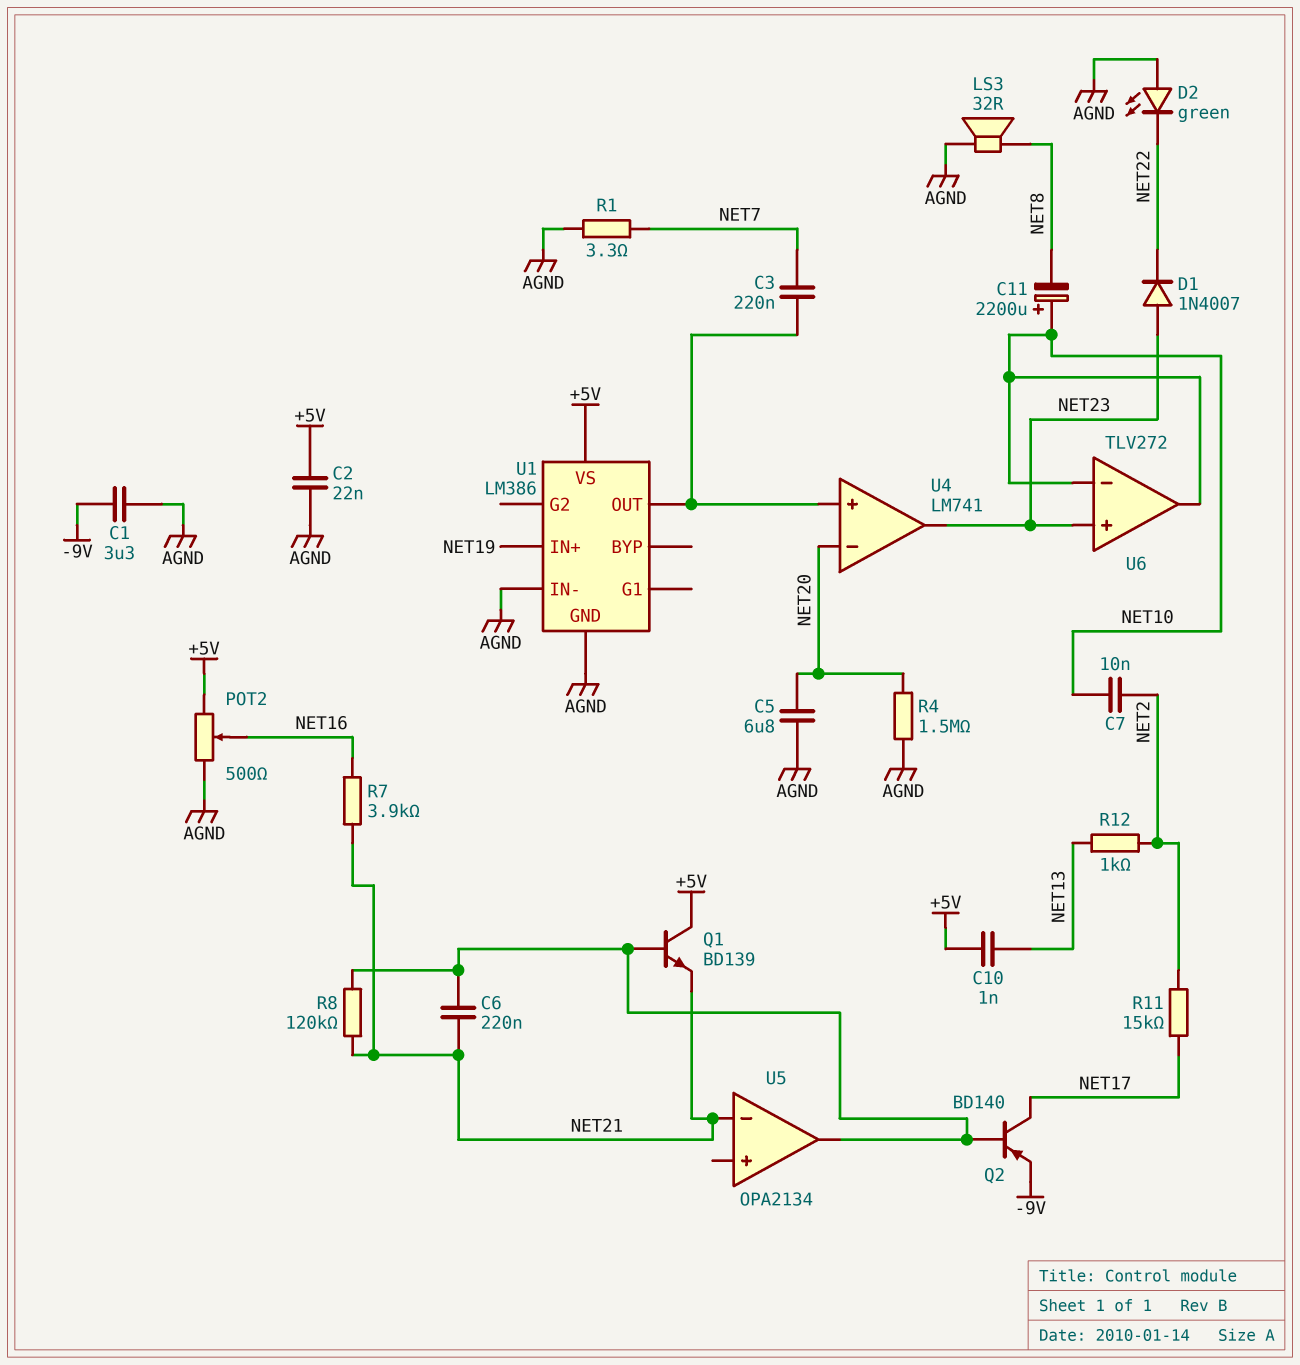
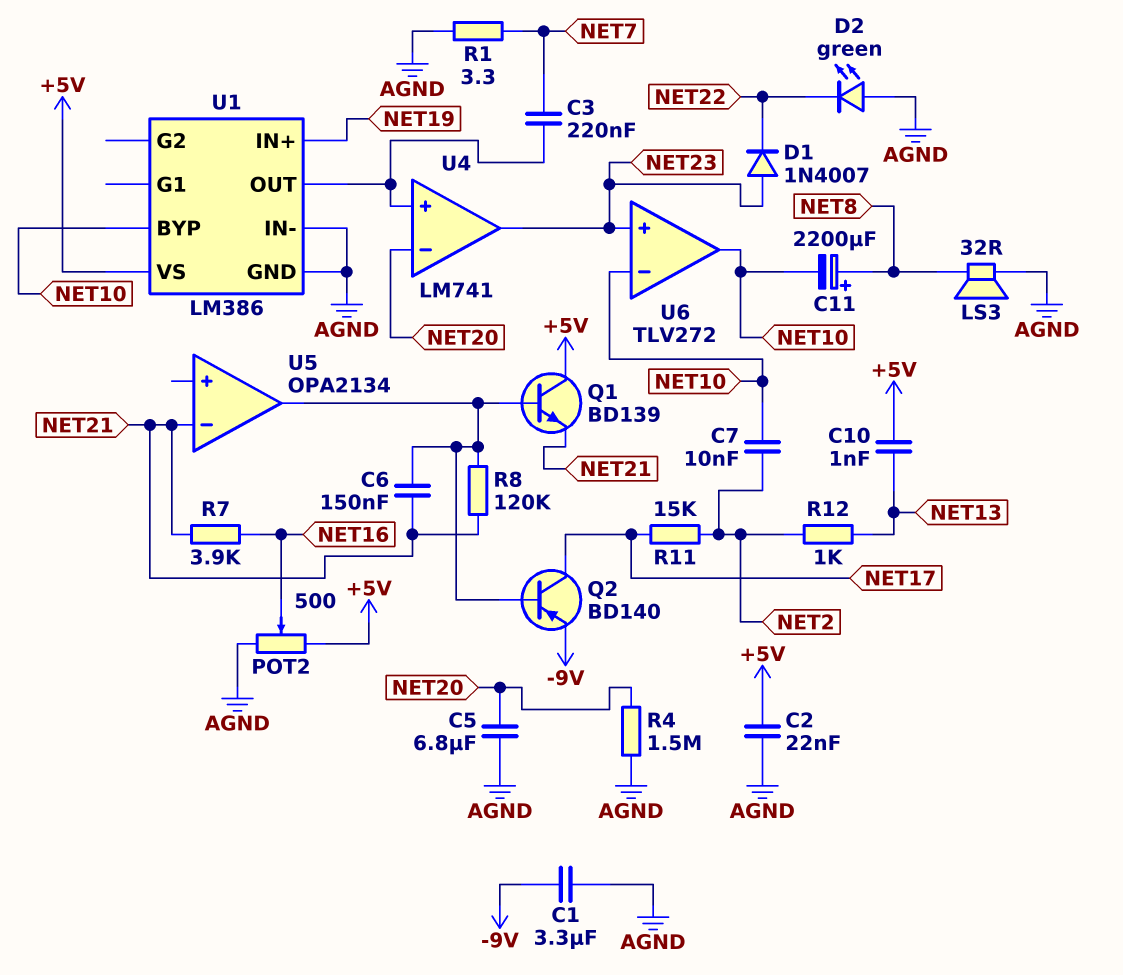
C6: 220nF (NET21, U5/out) -> 150nF (NET21, U5/out)
C11: 2200uF (plus NET10, minus NET8) -> 2200uF (plus NET8, minus NET10)
U1 pin BYP: none -> NET10

